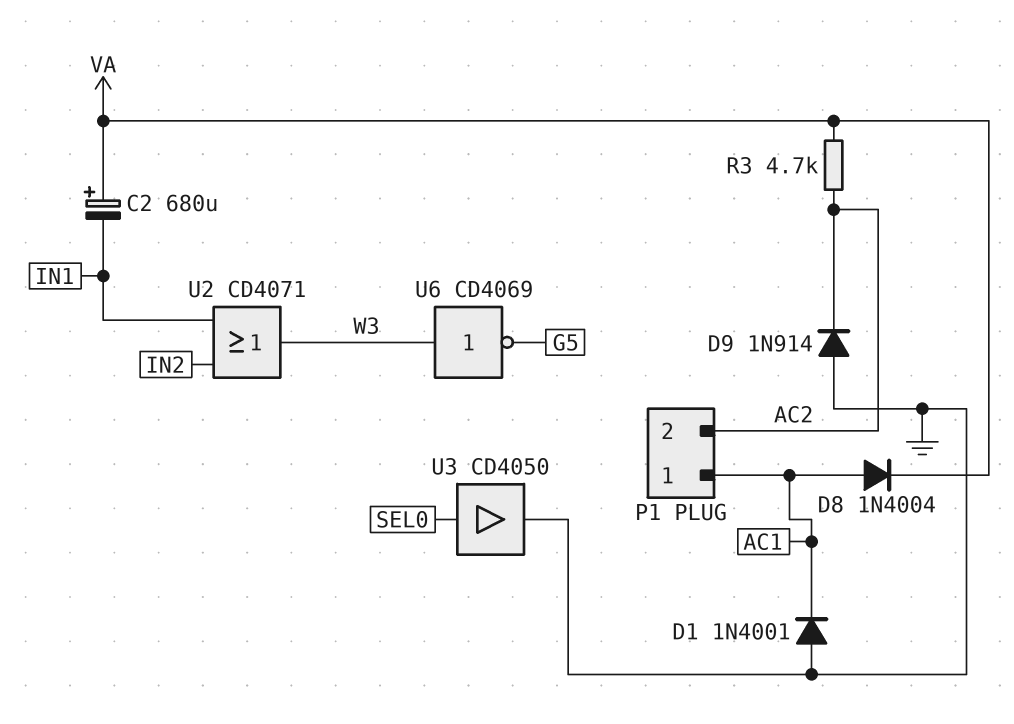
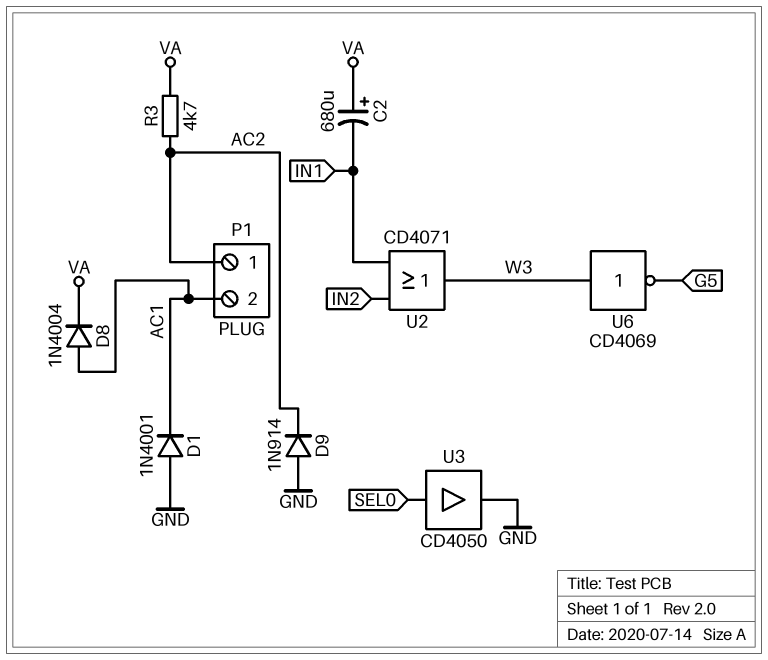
P1 pin 1: AC1 -> AC2
P1 pin 2: AC2 -> AC1

